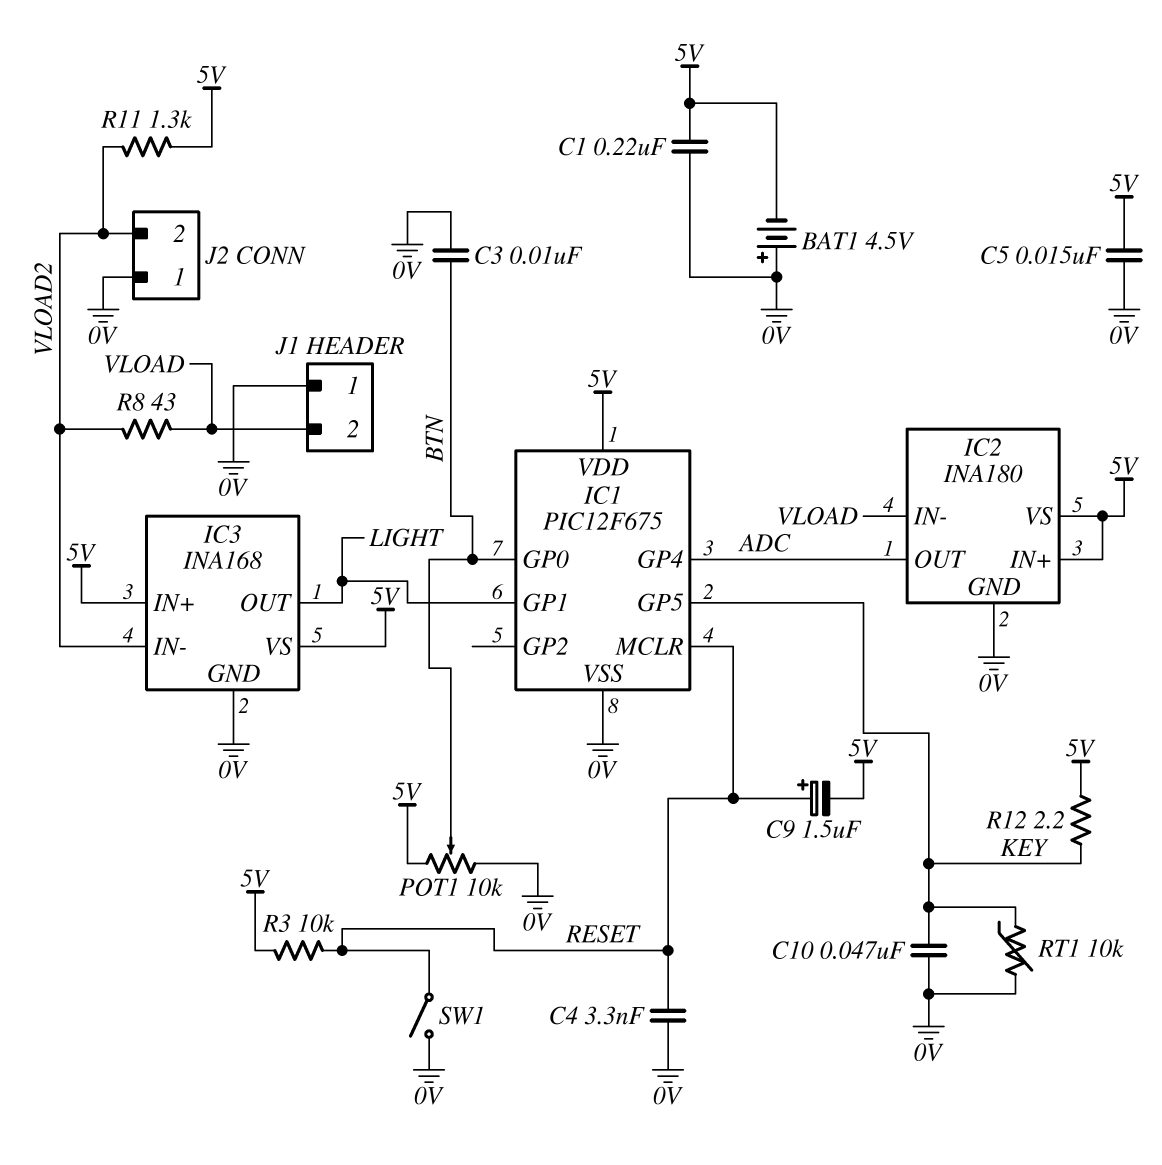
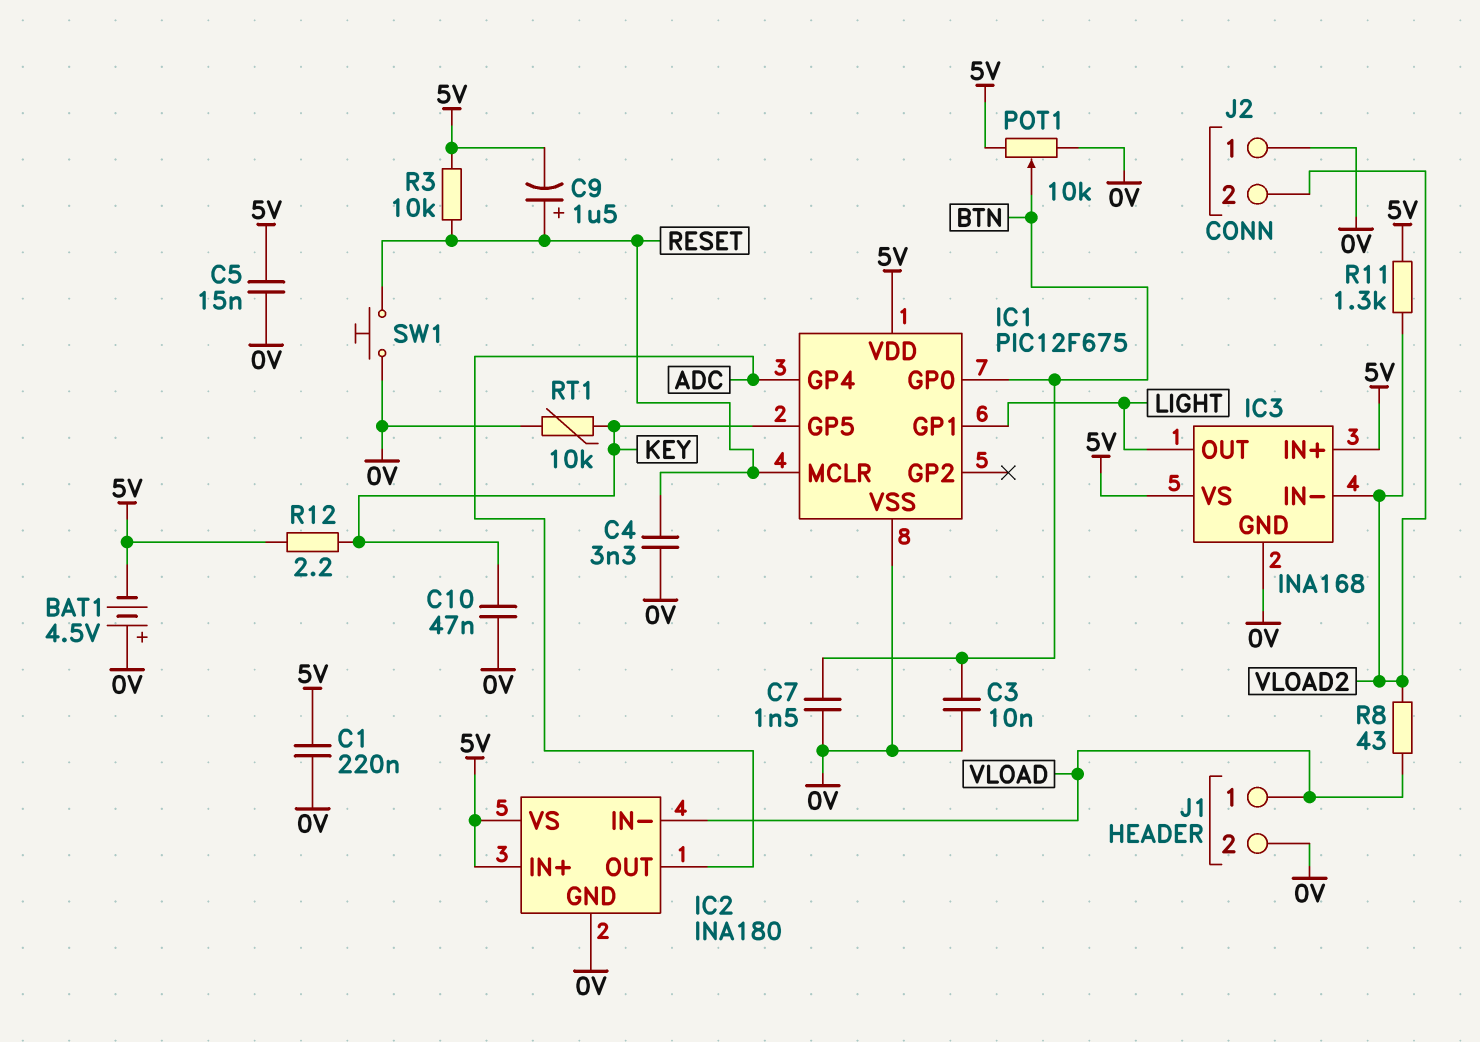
C7: none -> 1.5nF (0V, BTN)
J1 pin 1: 0V -> VLOAD
J1 pin 2: VLOAD -> 0V
SW1: switch (0V, RESET) -> button (0V, RESET)

